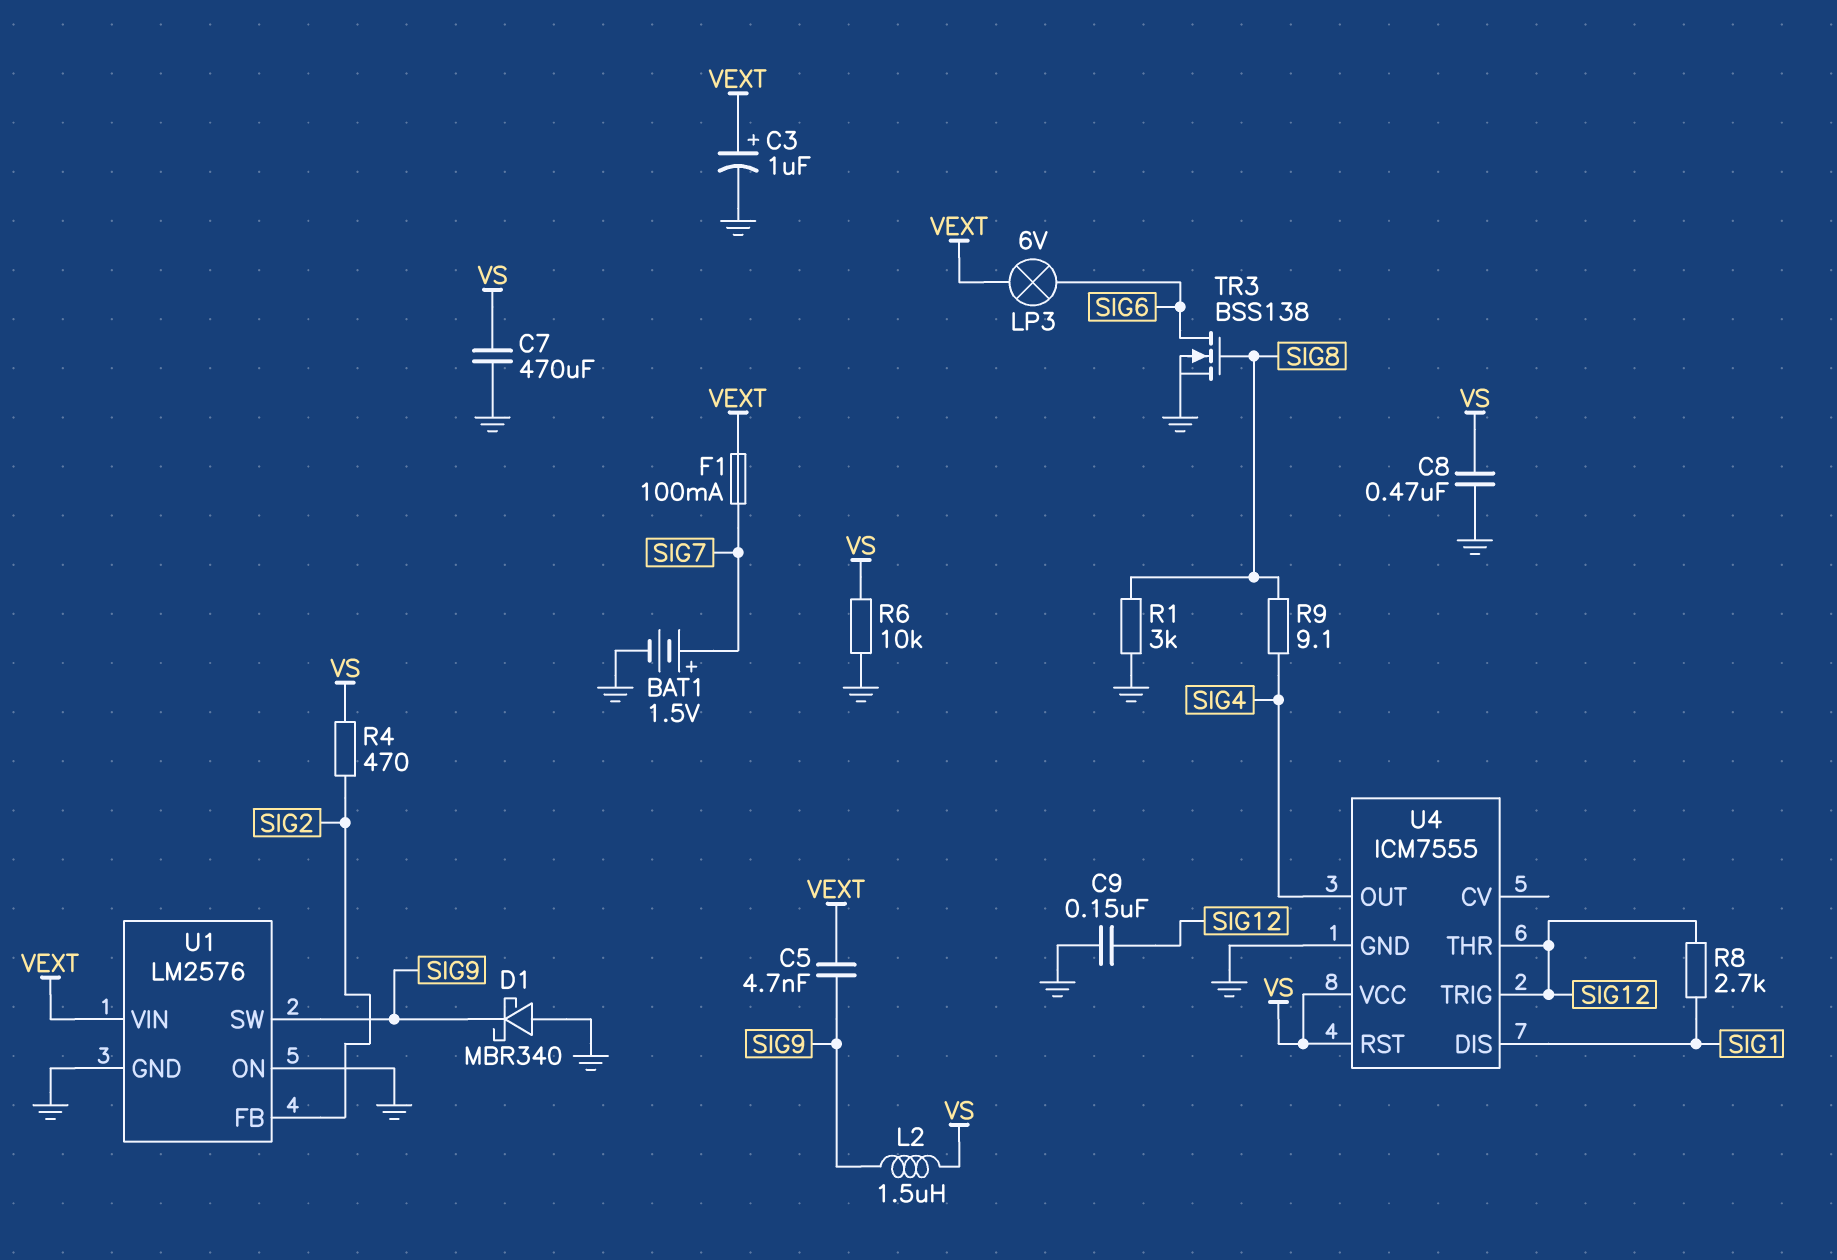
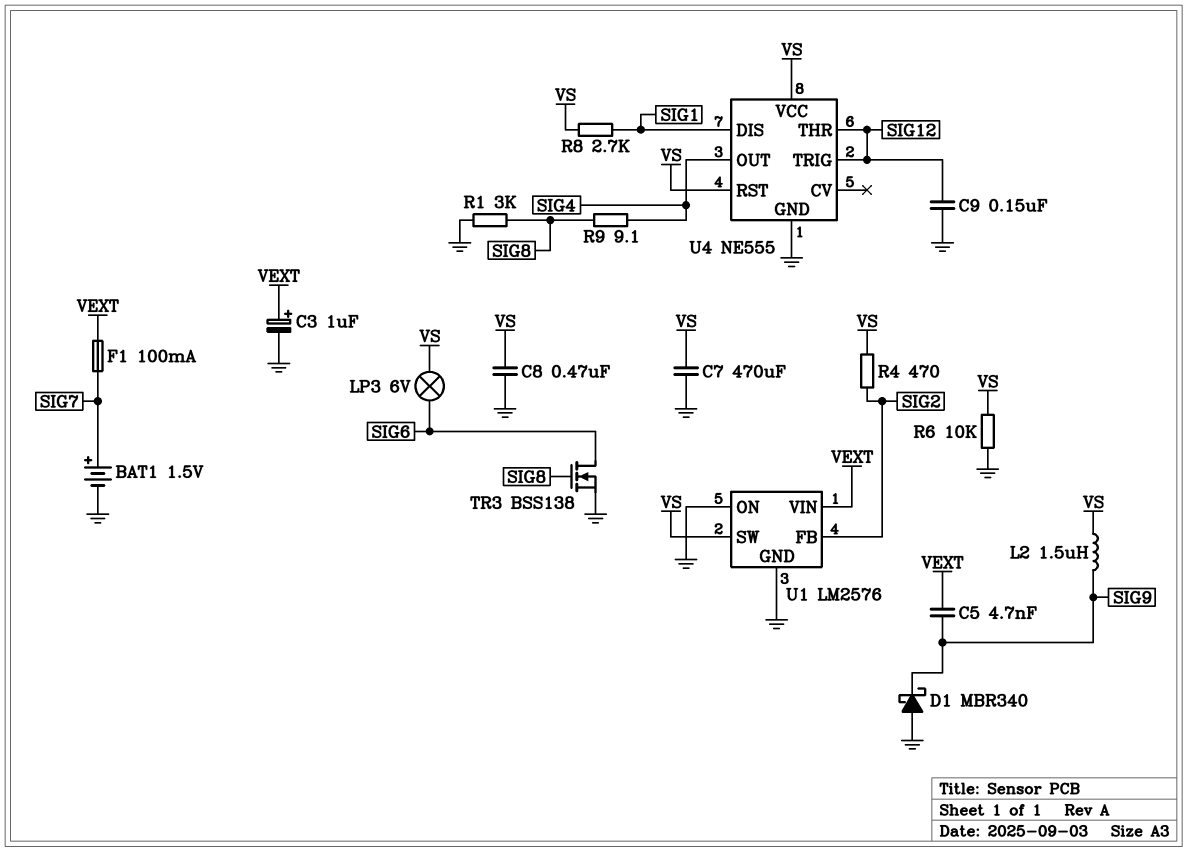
LP3: lamp 6V (SIG6, VEXT) -> lamp 6V (SIG6, VS)
R8: 2.7k (SIG1, SIG12) -> 2.7k (SIG1, VS)
U1 pin SW: SIG9 -> VS
U4: ICM7555 -> NE555

